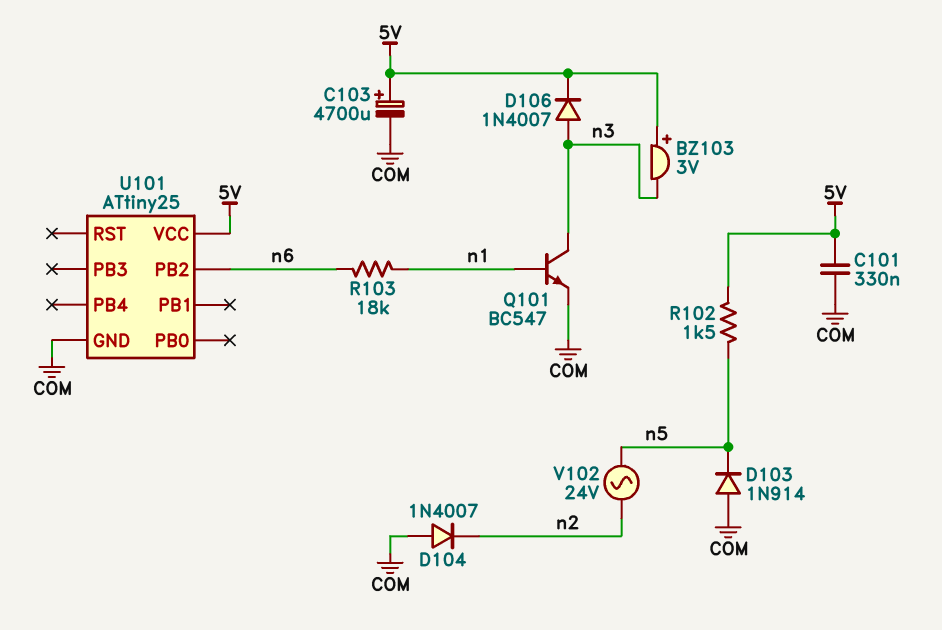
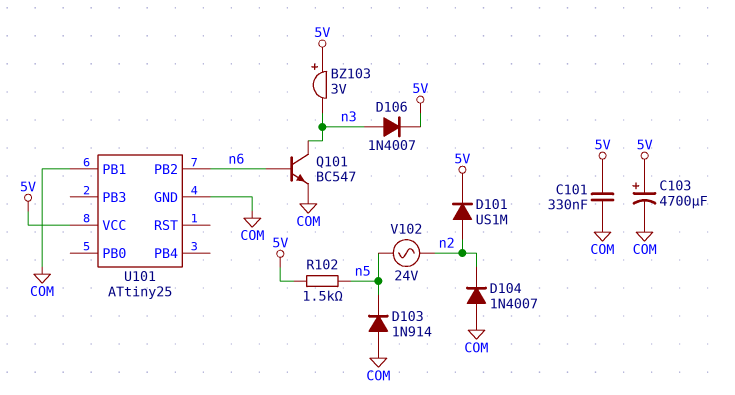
D101: none -> diode US1M (A n2, K 5V)
Q101: NPN BC547 (B n1, C n3, E COM) -> NPN BC547 (B n6, C n3, E COM)
R103: 18k (n1, n6) -> none
U101 pin PB1: none -> COM

